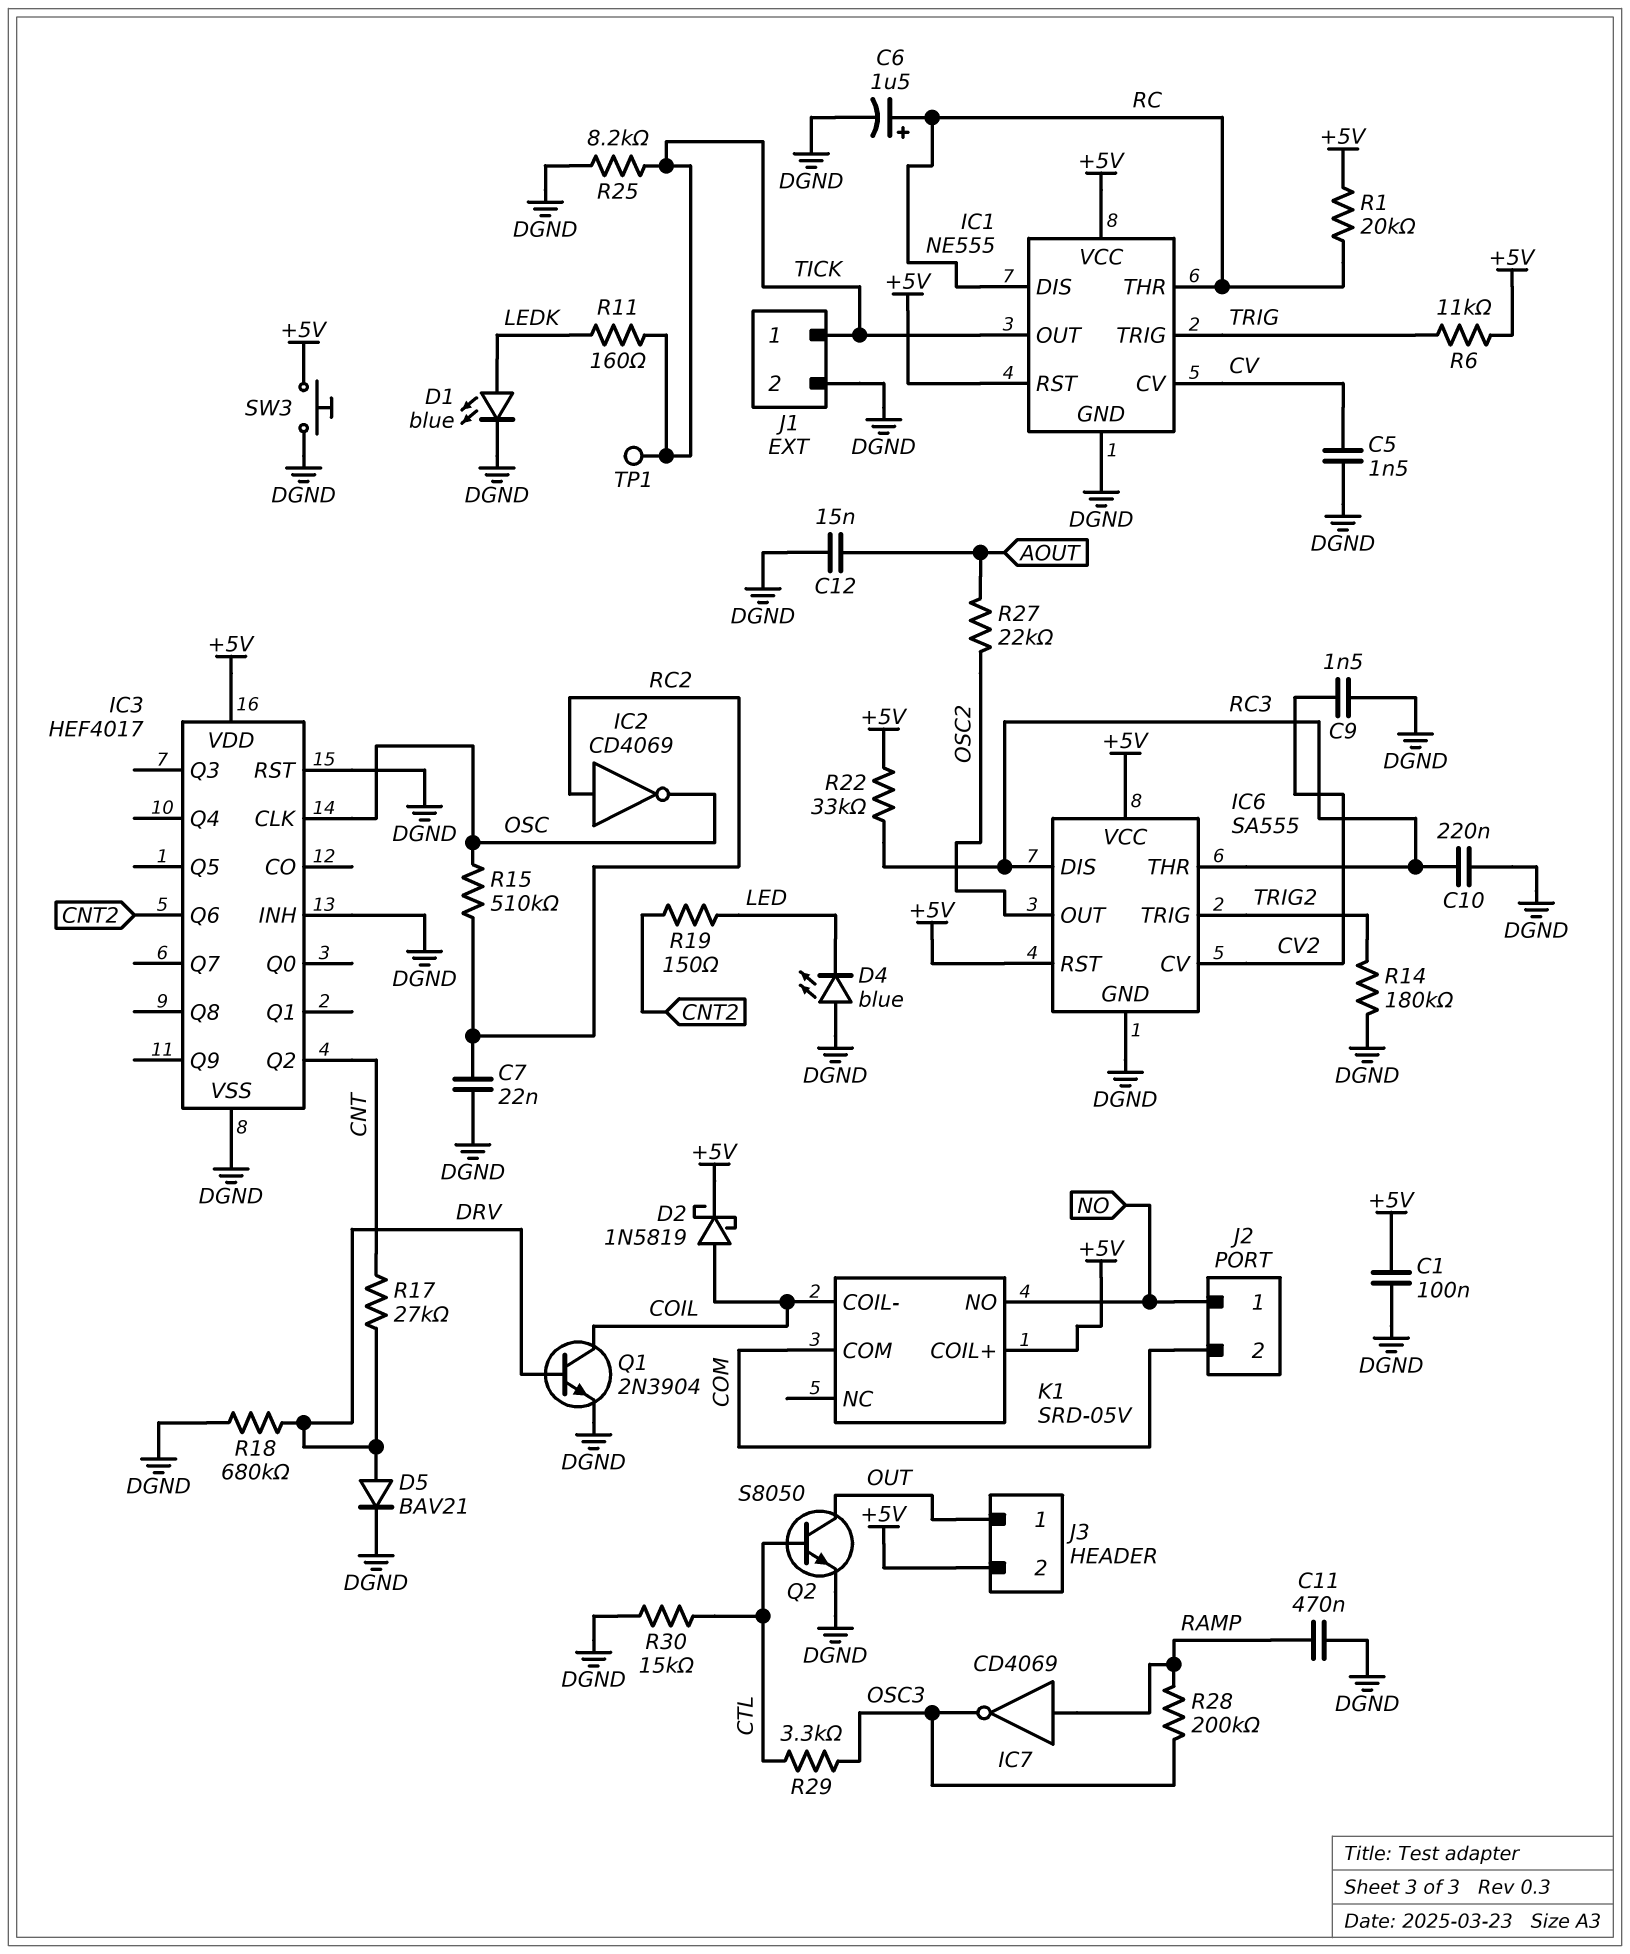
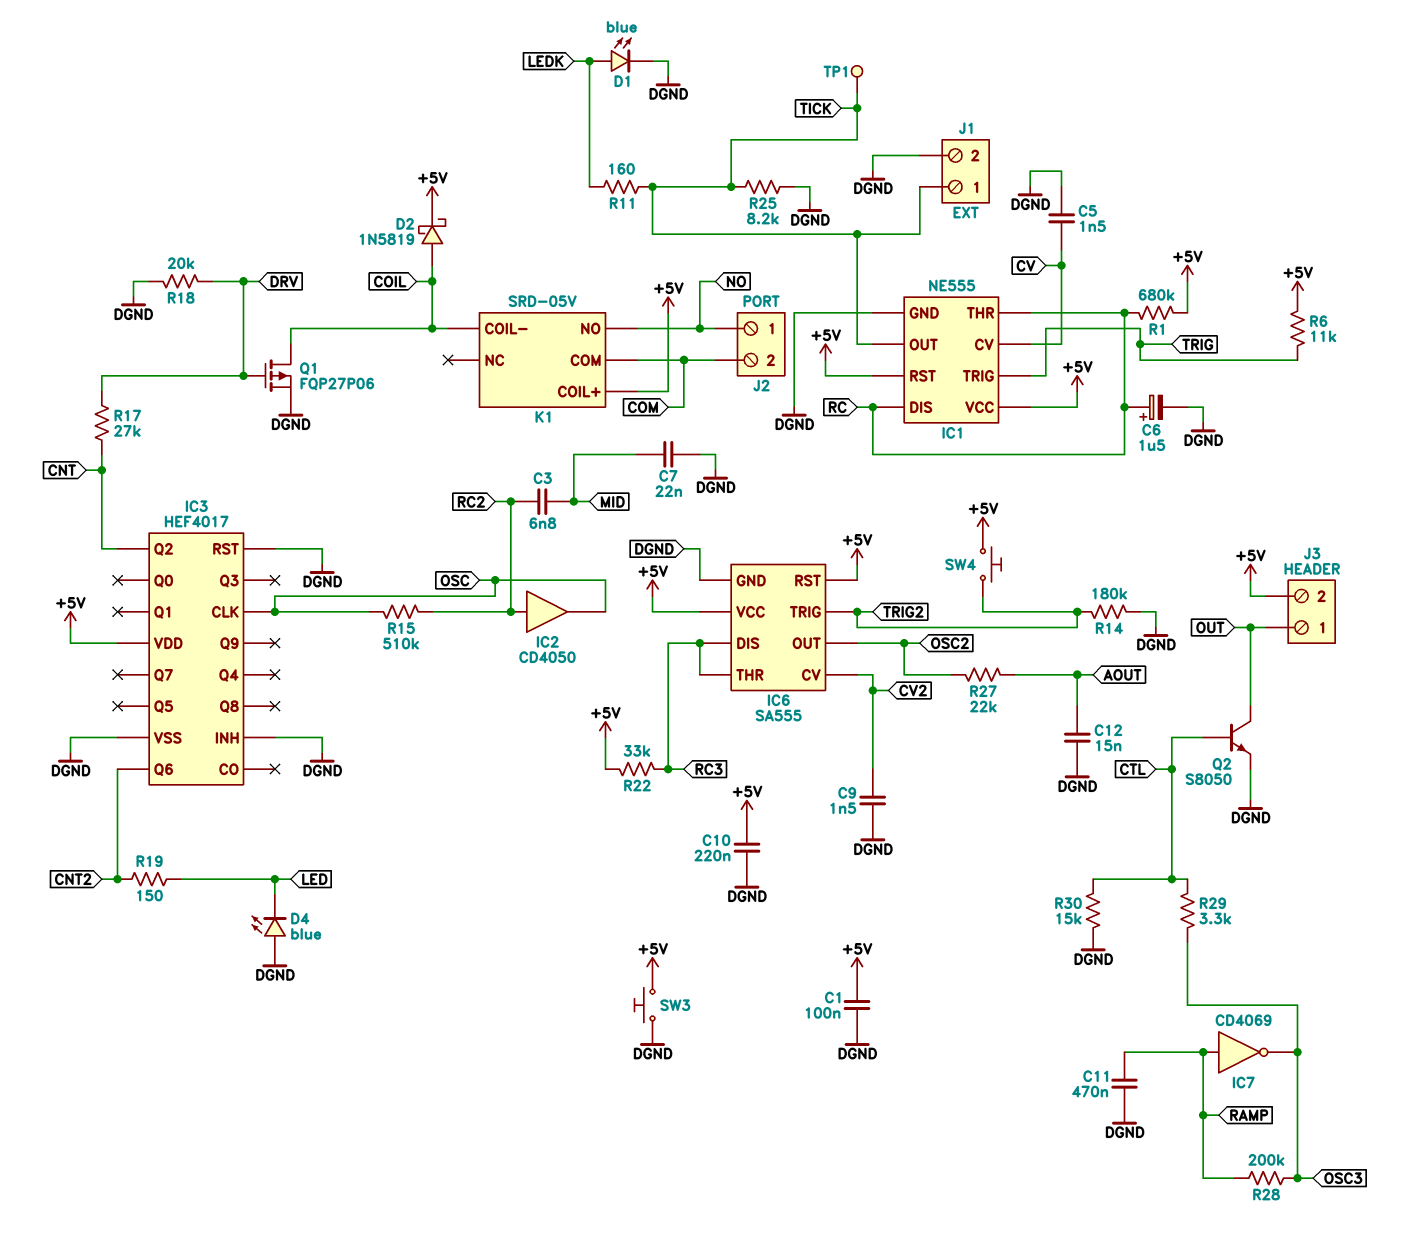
C3: none -> 6.8nF (MID, RC2)
C7: 22nF (DGND, RC2) -> 22nF (DGND, MID)
C10: 220nF (DGND, RC3) -> 220nF (+5V, DGND)
D5: diode BAV21 (A DRV, K DGND) -> none
IC2: NOT CD4069 (in RC2, out OSC) -> buffer CD4050 (in RC2, out OSC)
Q1: NPN 2N3904 (B DRV, C COIL, E DGND) -> PMOS FQP27P06 (G DRV, D COIL, S DGND)
R1: 20k (+5V, RC) -> 680k (+5V, RC)
R18: 680k (DGND, DRV) -> 20k (DGND, DRV)
SW4: none -> button (+5V, TRIG2)

